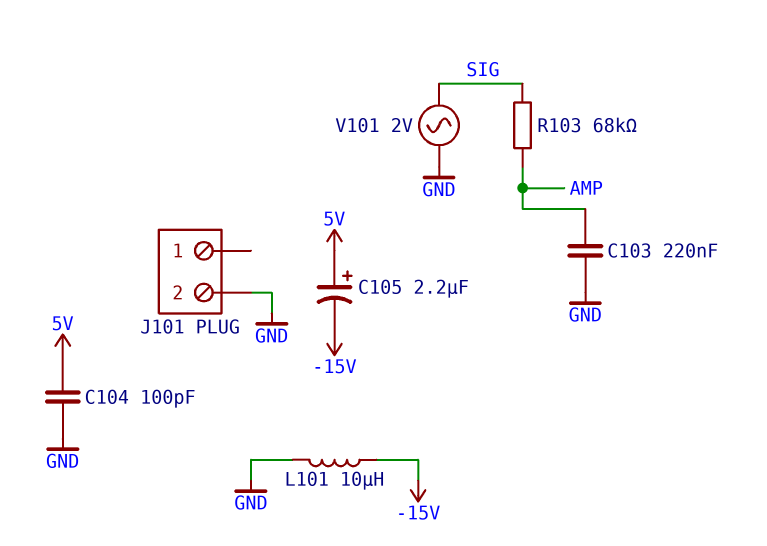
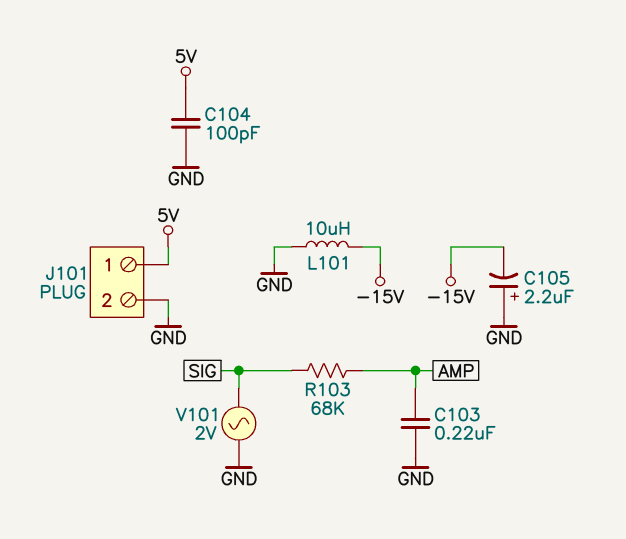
C105: 2.2uF (plus 5V, minus -15V) -> 2.2uF (plus GND, minus -15V)
J101 pin 1: none -> 5V

